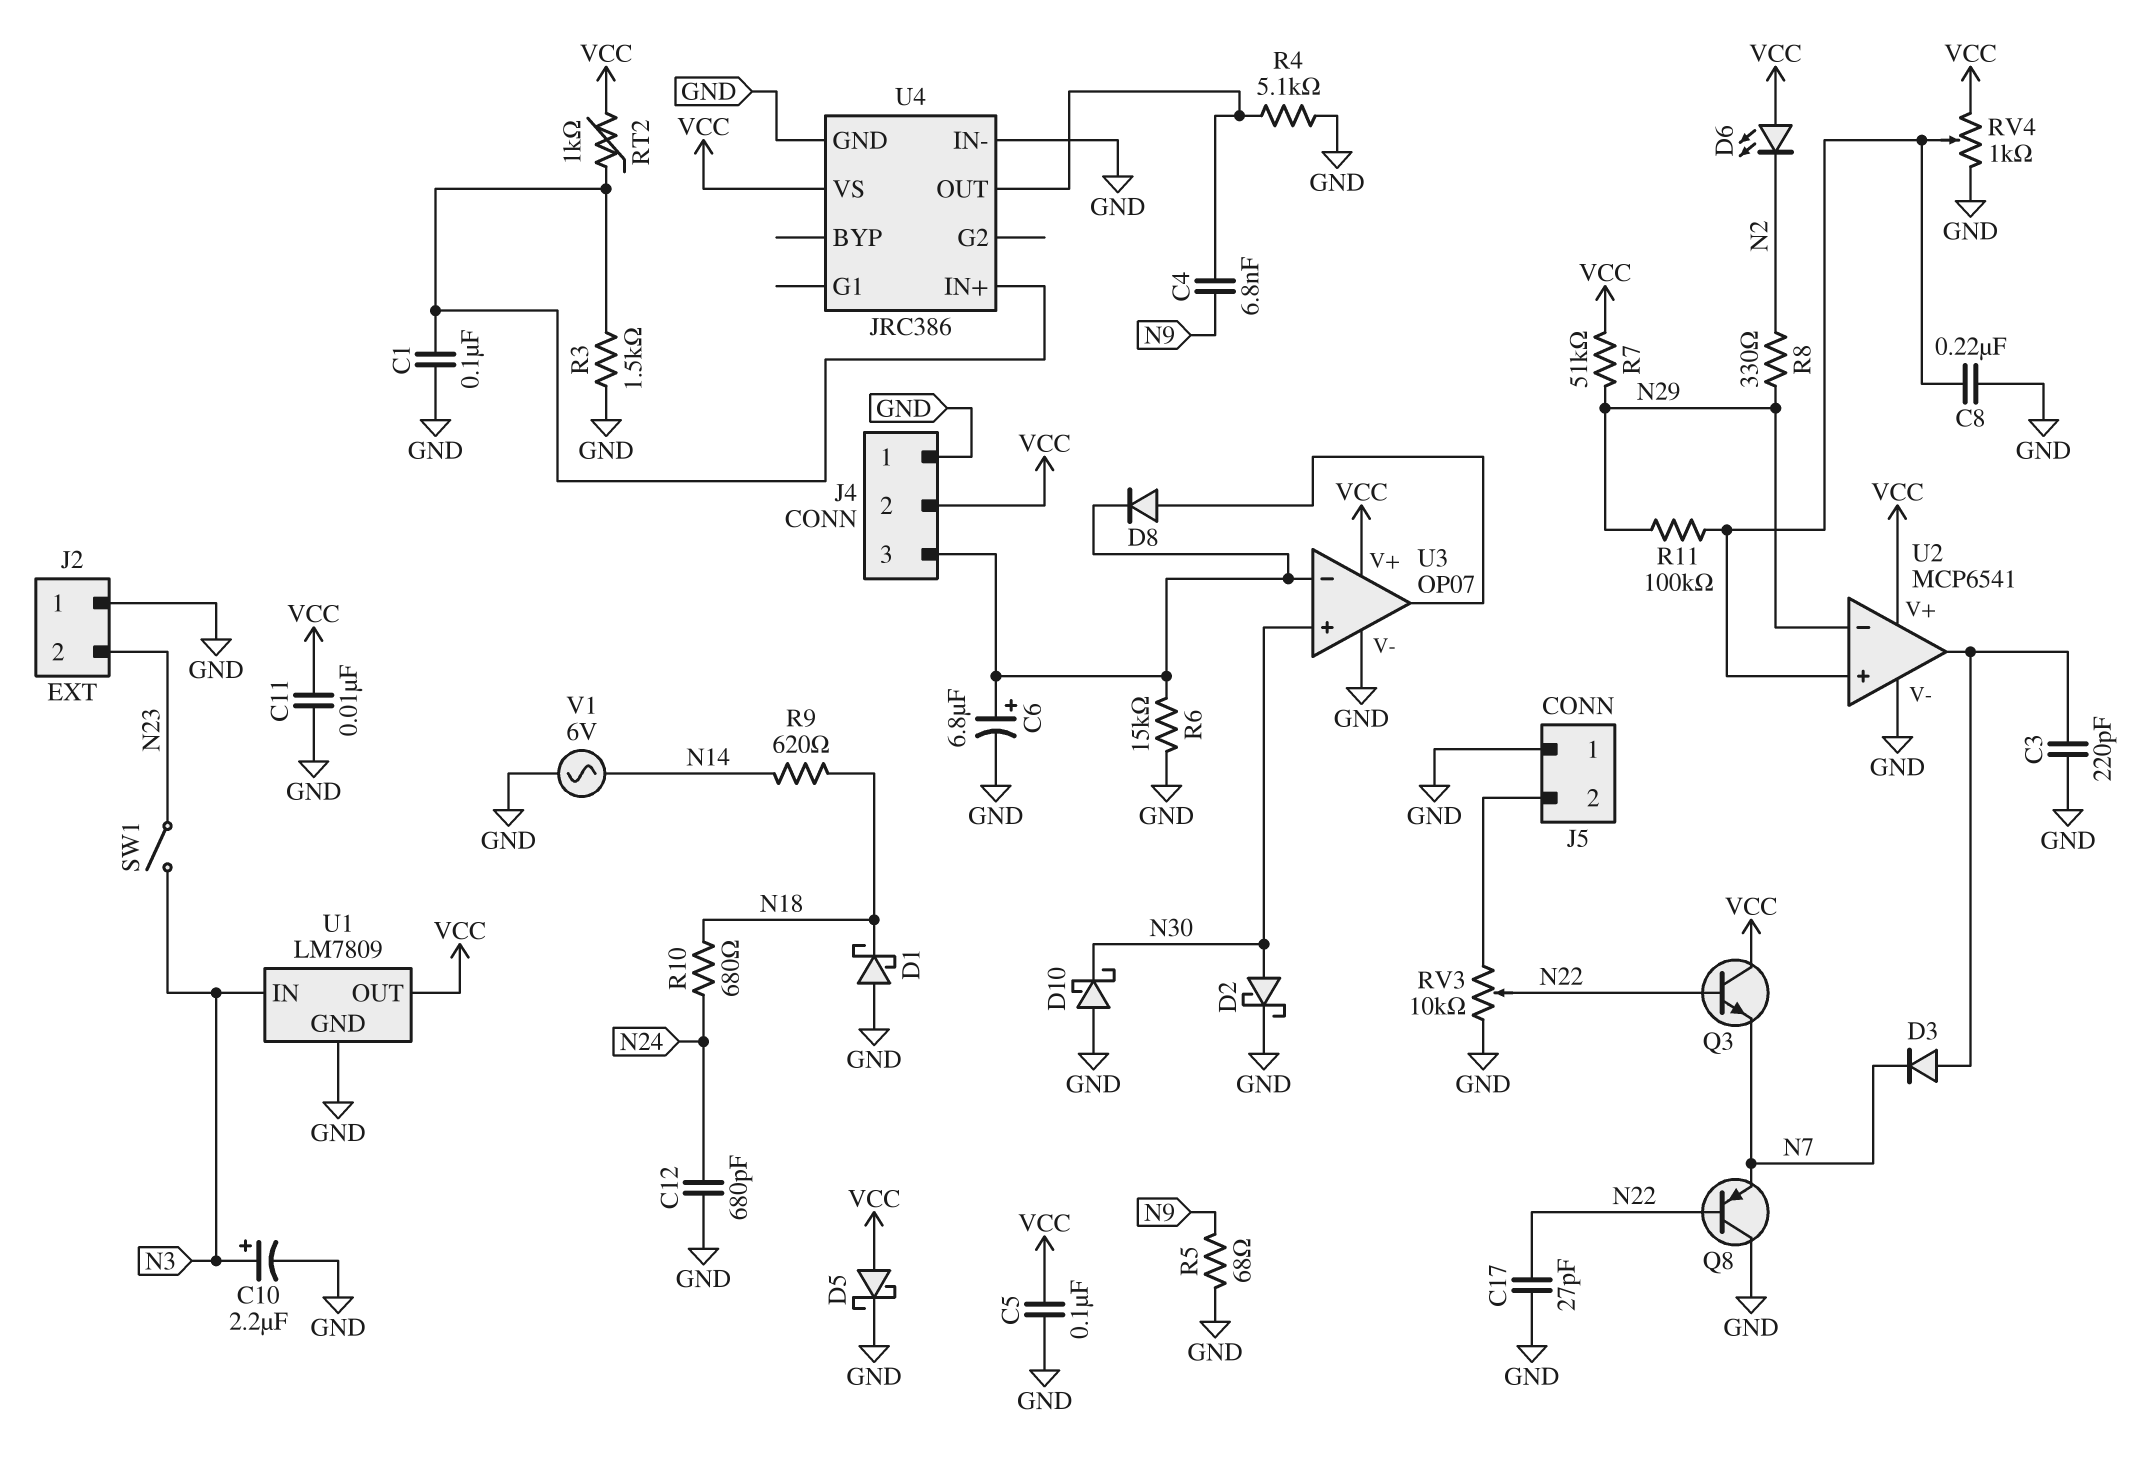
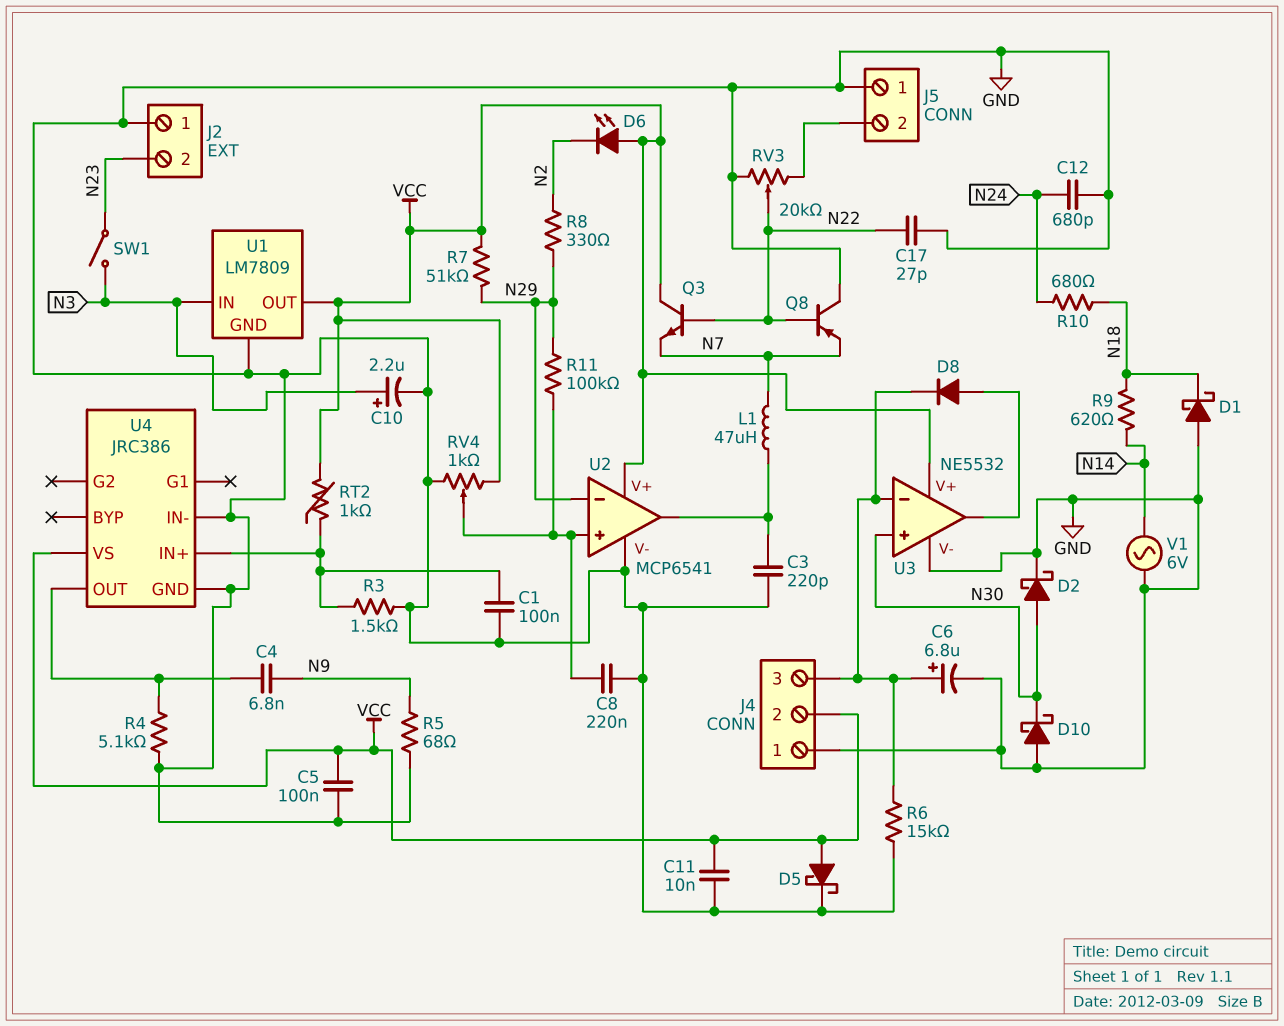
D3: diode (A U2/out, K N7) -> none
L1: none -> 47uH (N7, U2/out)
RV3: 10k (GND, J5/2, wiper N22) -> 20k (GND, J5/2, wiper N22)
U3: OP07 -> NE5532

